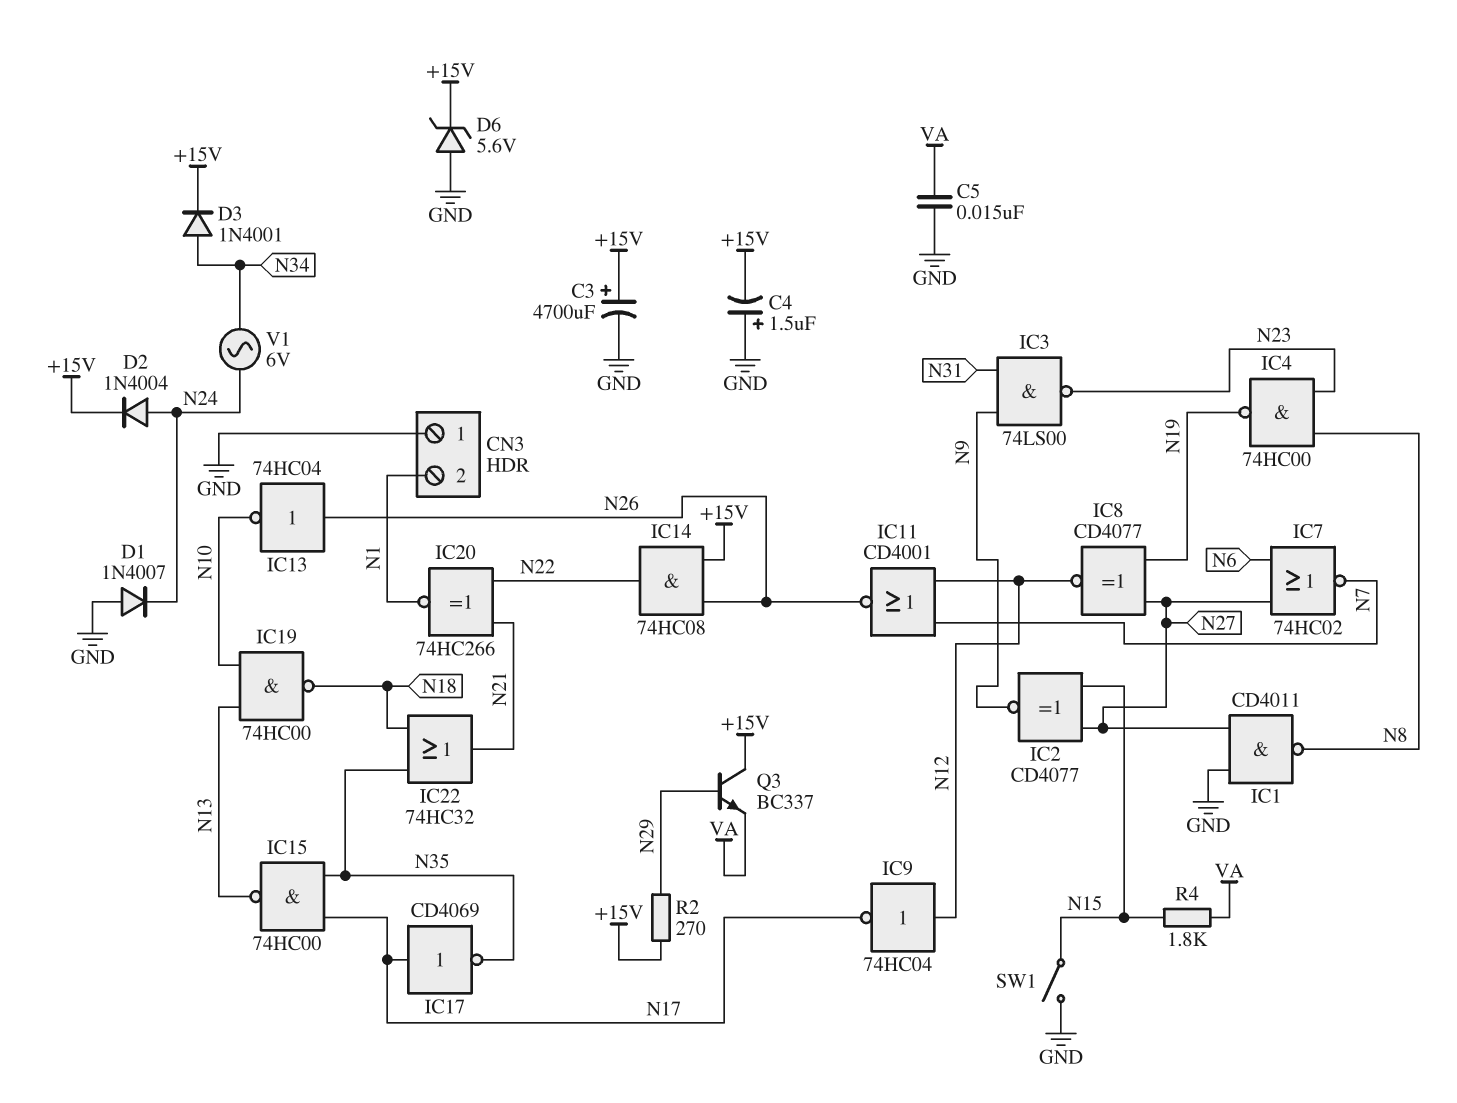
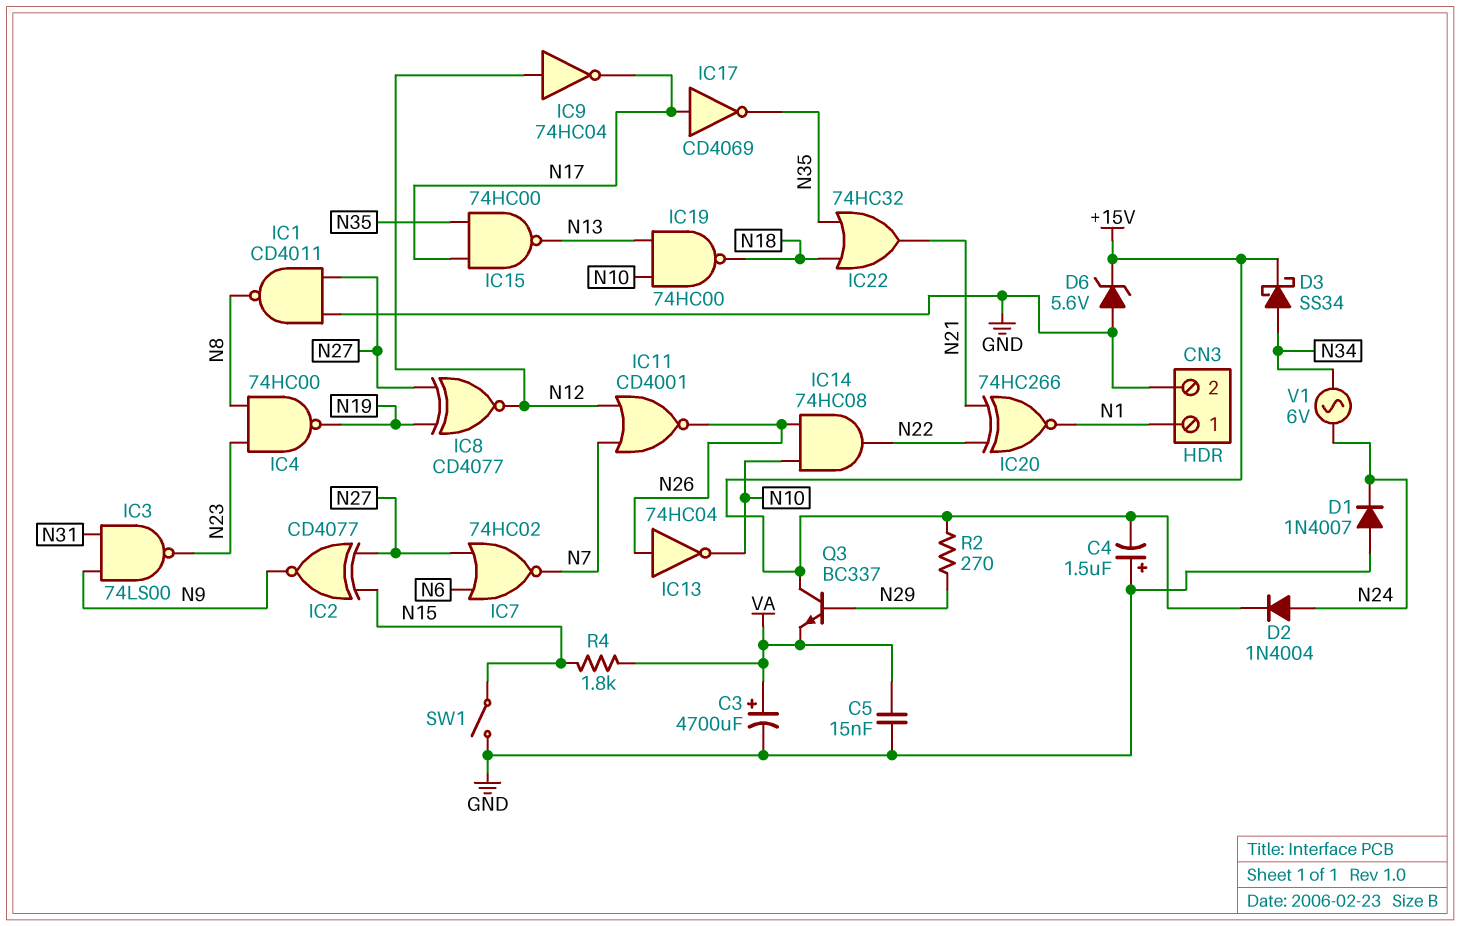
C3: 4700uF (plus +15V, minus GND) -> 4700uF (plus VA, minus GND)
CN3 pin 1: GND -> N1
CN3 pin 2: N1 -> GND
D3: diode 1N4001 (A N34, K +15V) -> schottky SS34 (A N34, K +15V)
IC14: AND 74HC08 (in +15V, in N26, out N22) -> AND 74HC08 (in N10, in N26, out N22)

